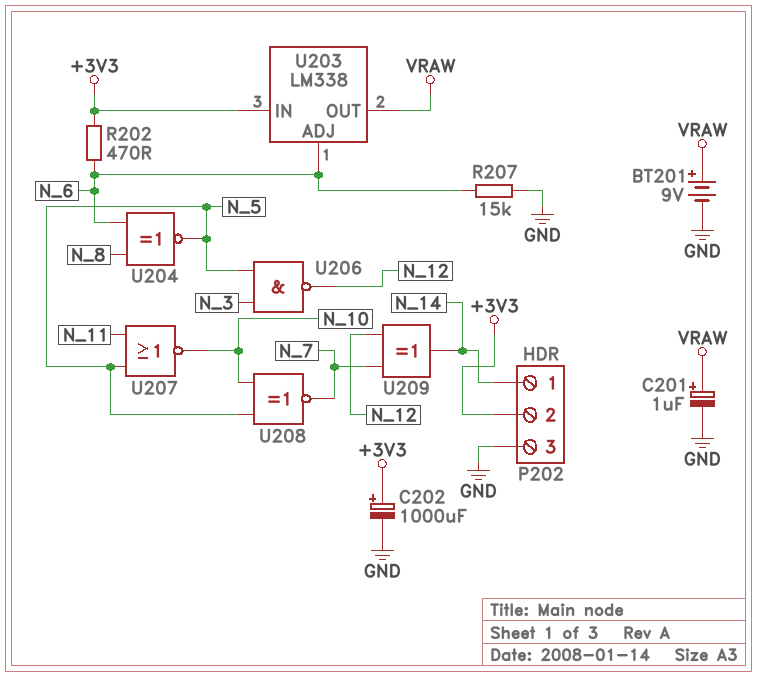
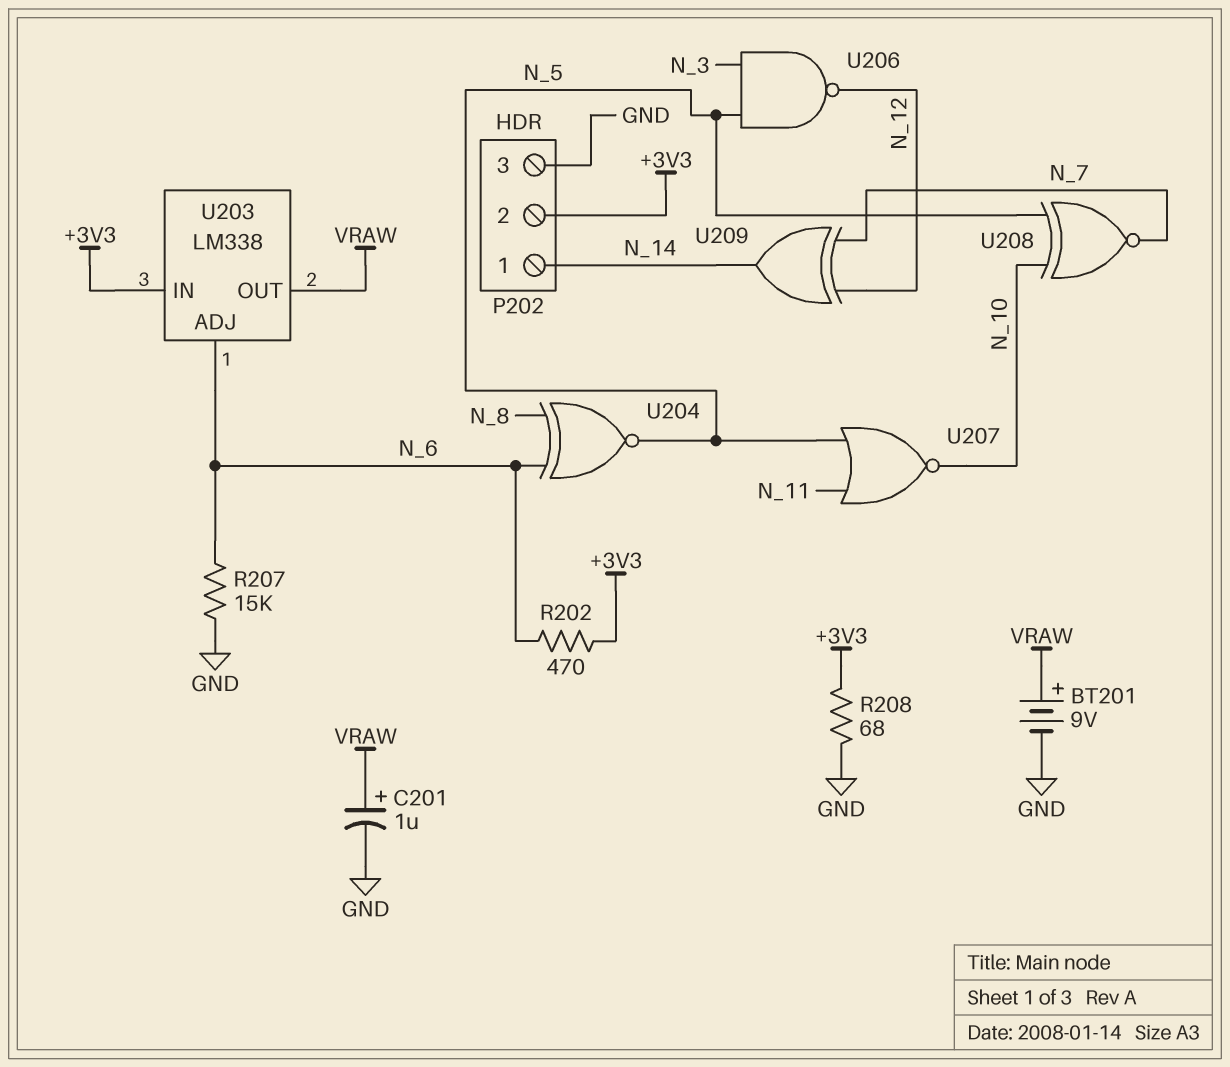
C202: 1000uF (plus +3V3, minus GND) -> none
R208: none -> 68 (+3V3, GND)

